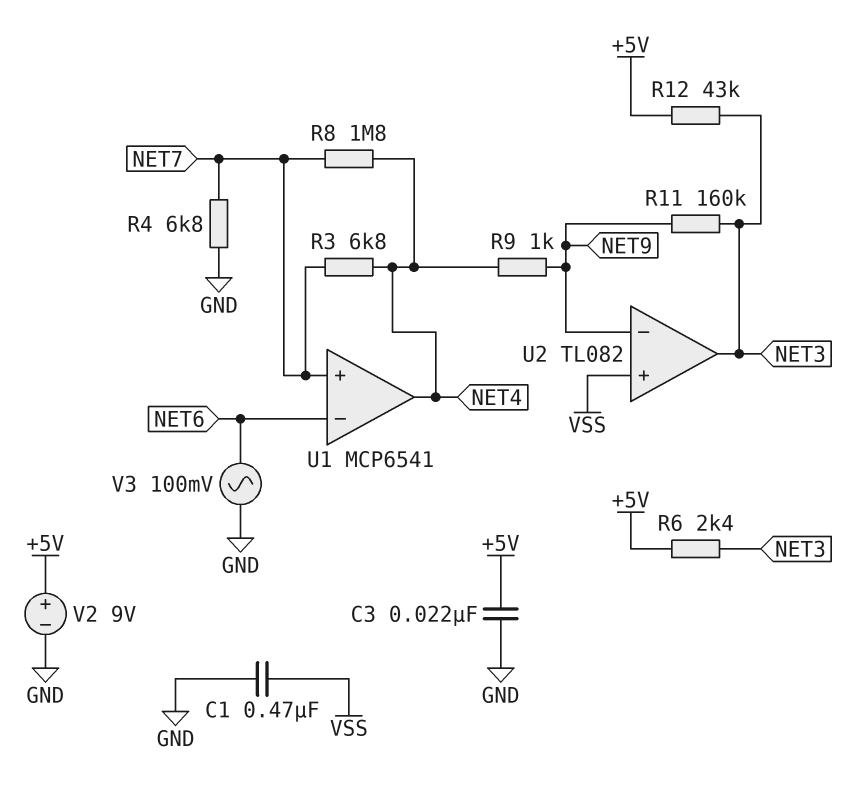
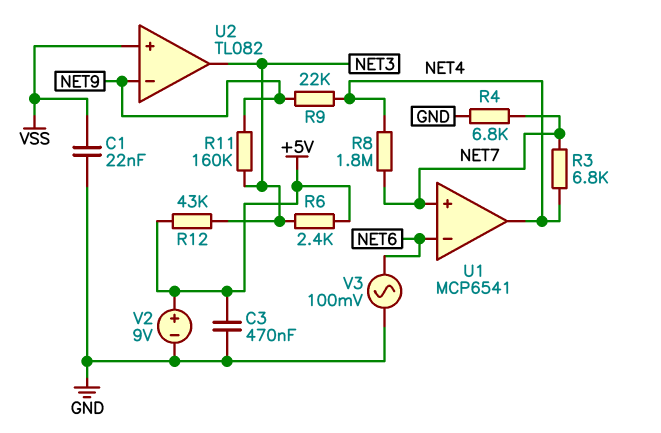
C1: 470nF (GND, VSS) -> 22nF (GND, VSS)
C3: 22nF (+5V, GND) -> 470nF (+5V, GND)
R9: 1k (NET4, NET9) -> 22k (NET4, NET9)

